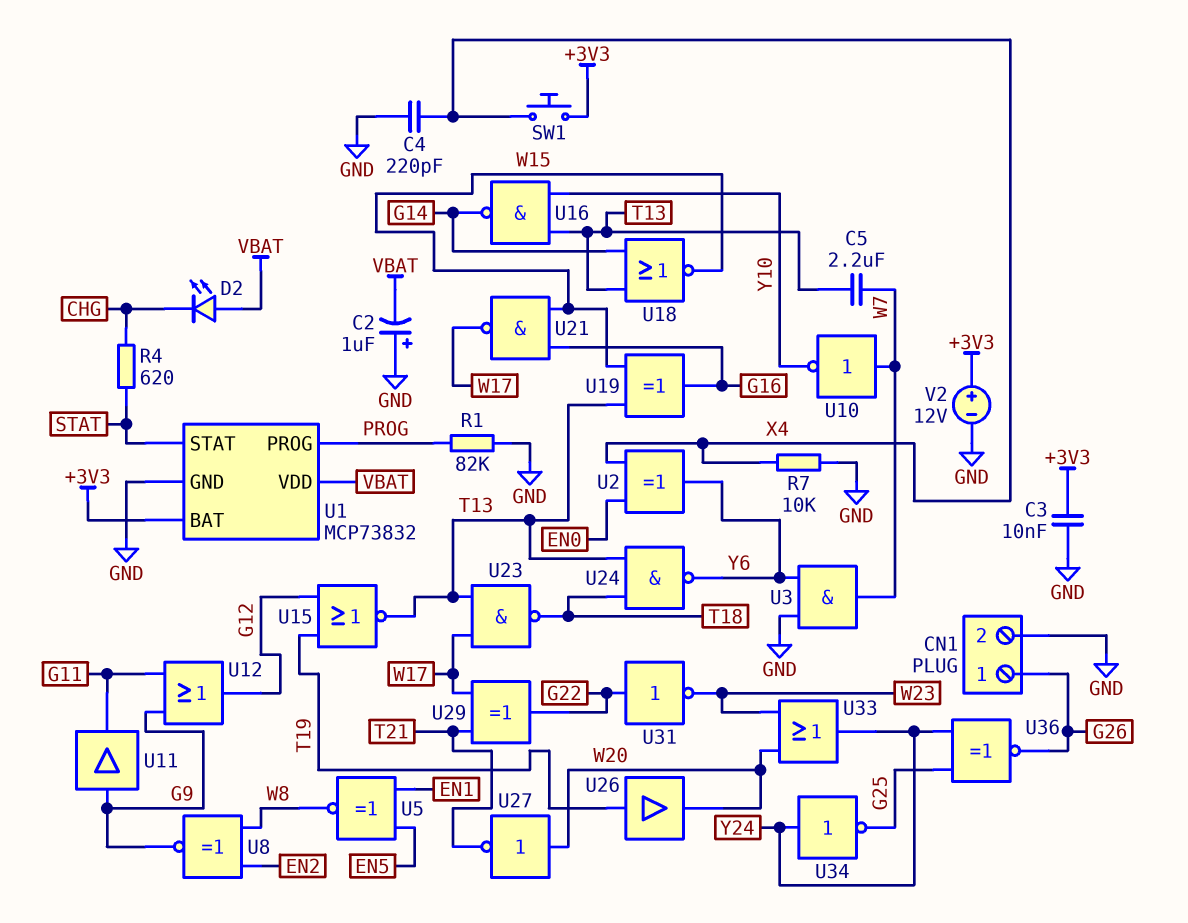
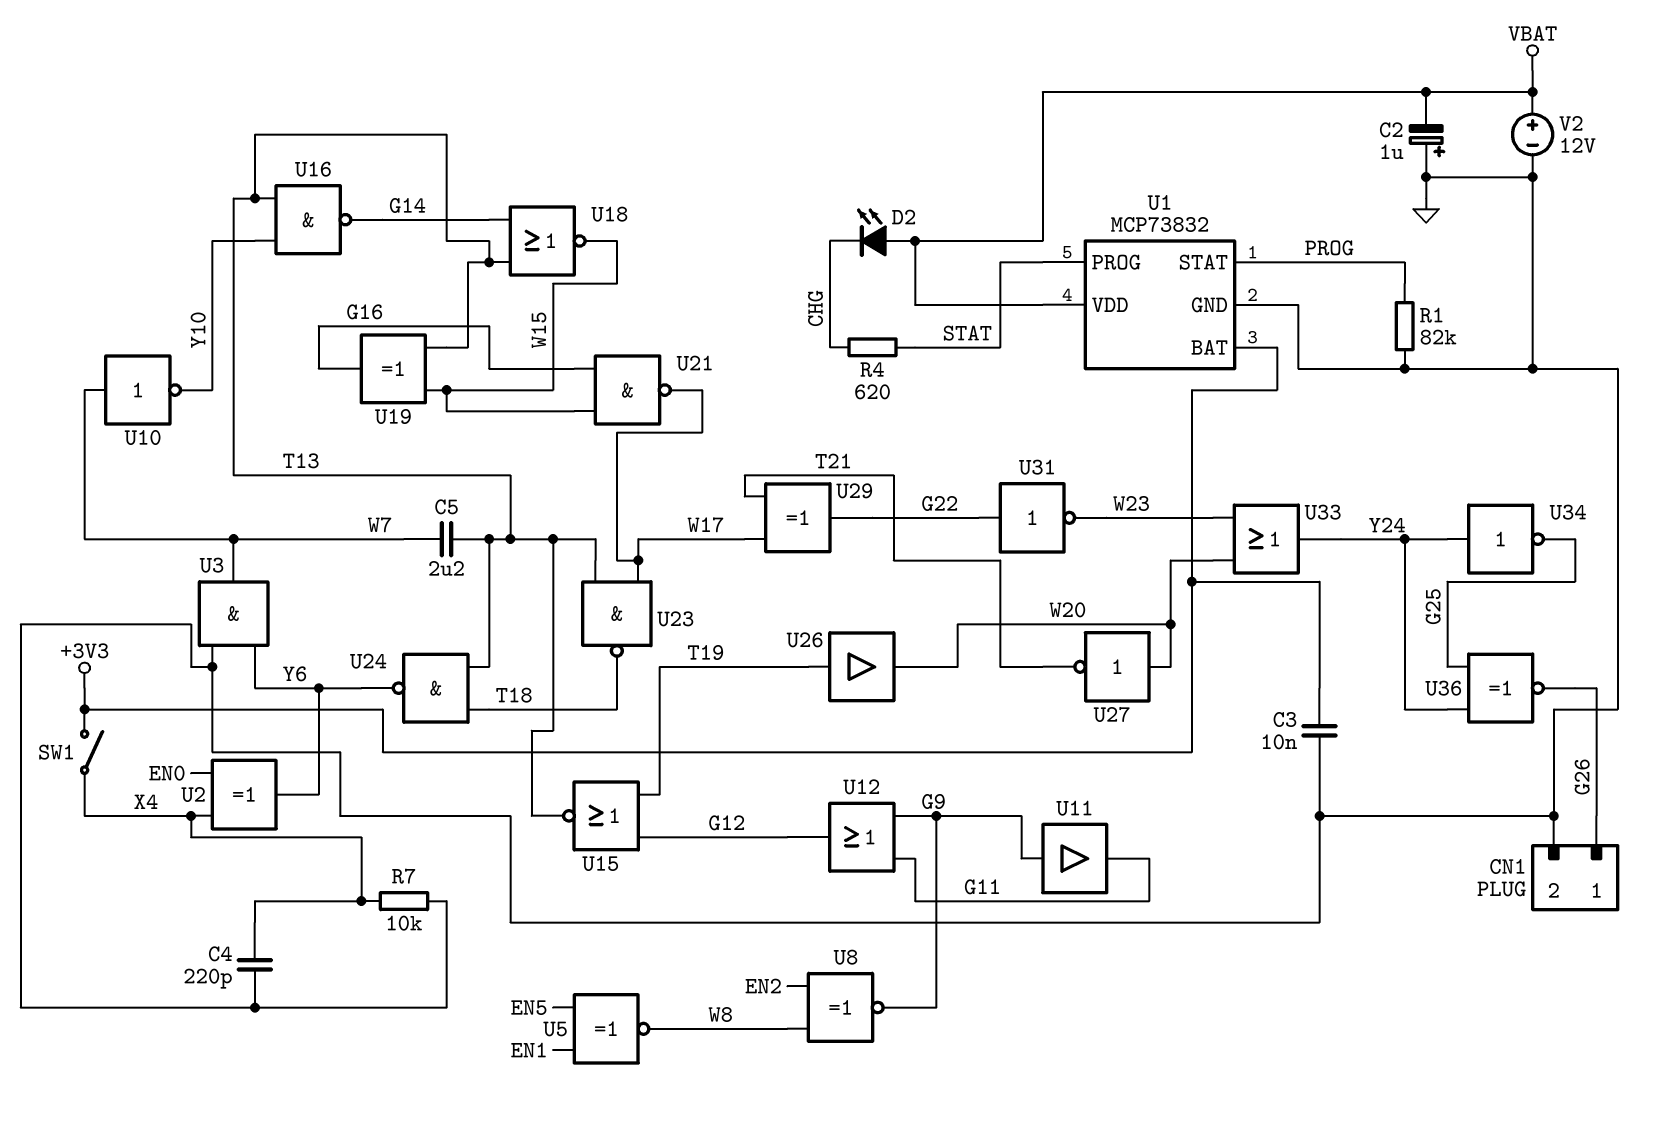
SW1: button (+3V3, X4) -> switch (+3V3, X4)
U1 pin PROG: PROG -> STAT
U1 pin STAT: STAT -> PROG
V2: 12V (plus +3V3, minus GND) -> 12V (plus VBAT, minus GND)

